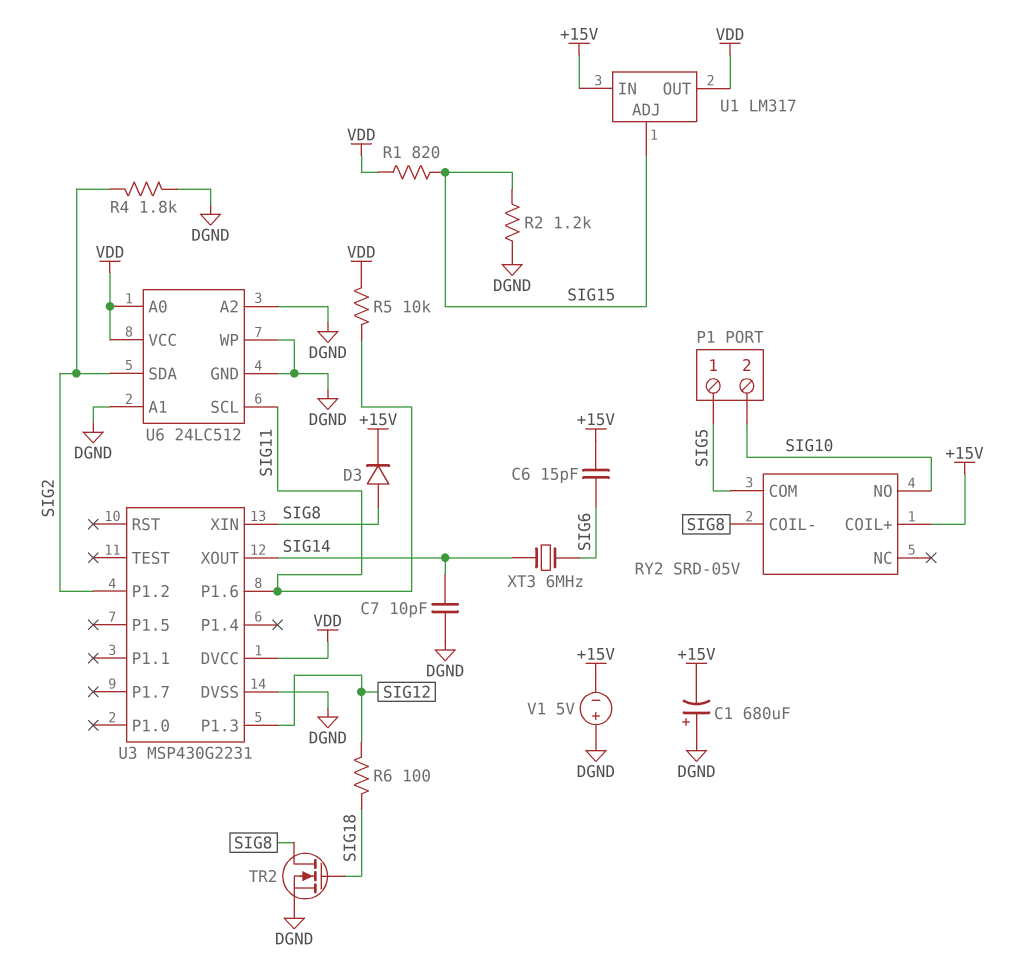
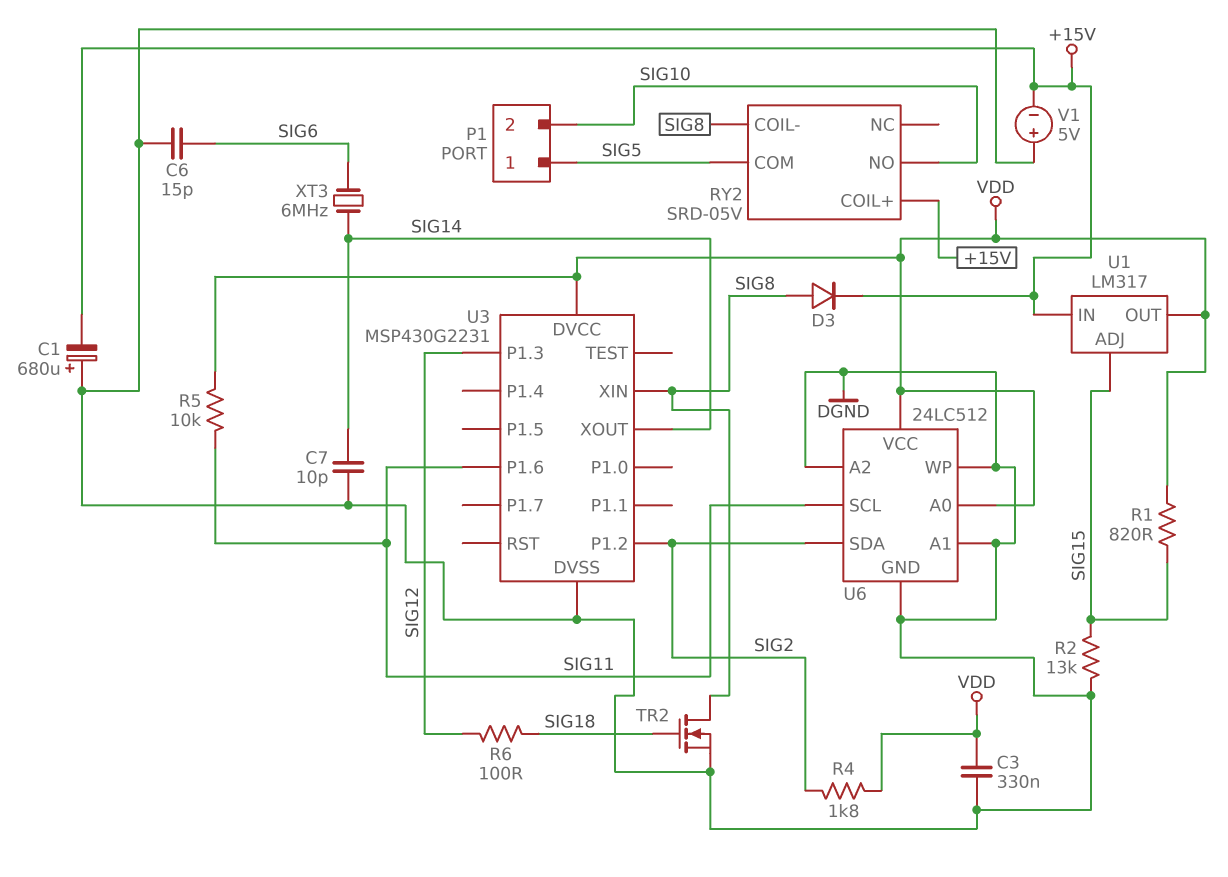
C3: none -> 330nF (DGND, VDD)
C6: 15pF (+15V, SIG6) -> 15pF (DGND, SIG6)
R2: 1.2k (DGND, SIG15) -> 13k (DGND, SIG15)
R4: 1.8k (DGND, SIG2) -> 1.8k (SIG2, VDD)

